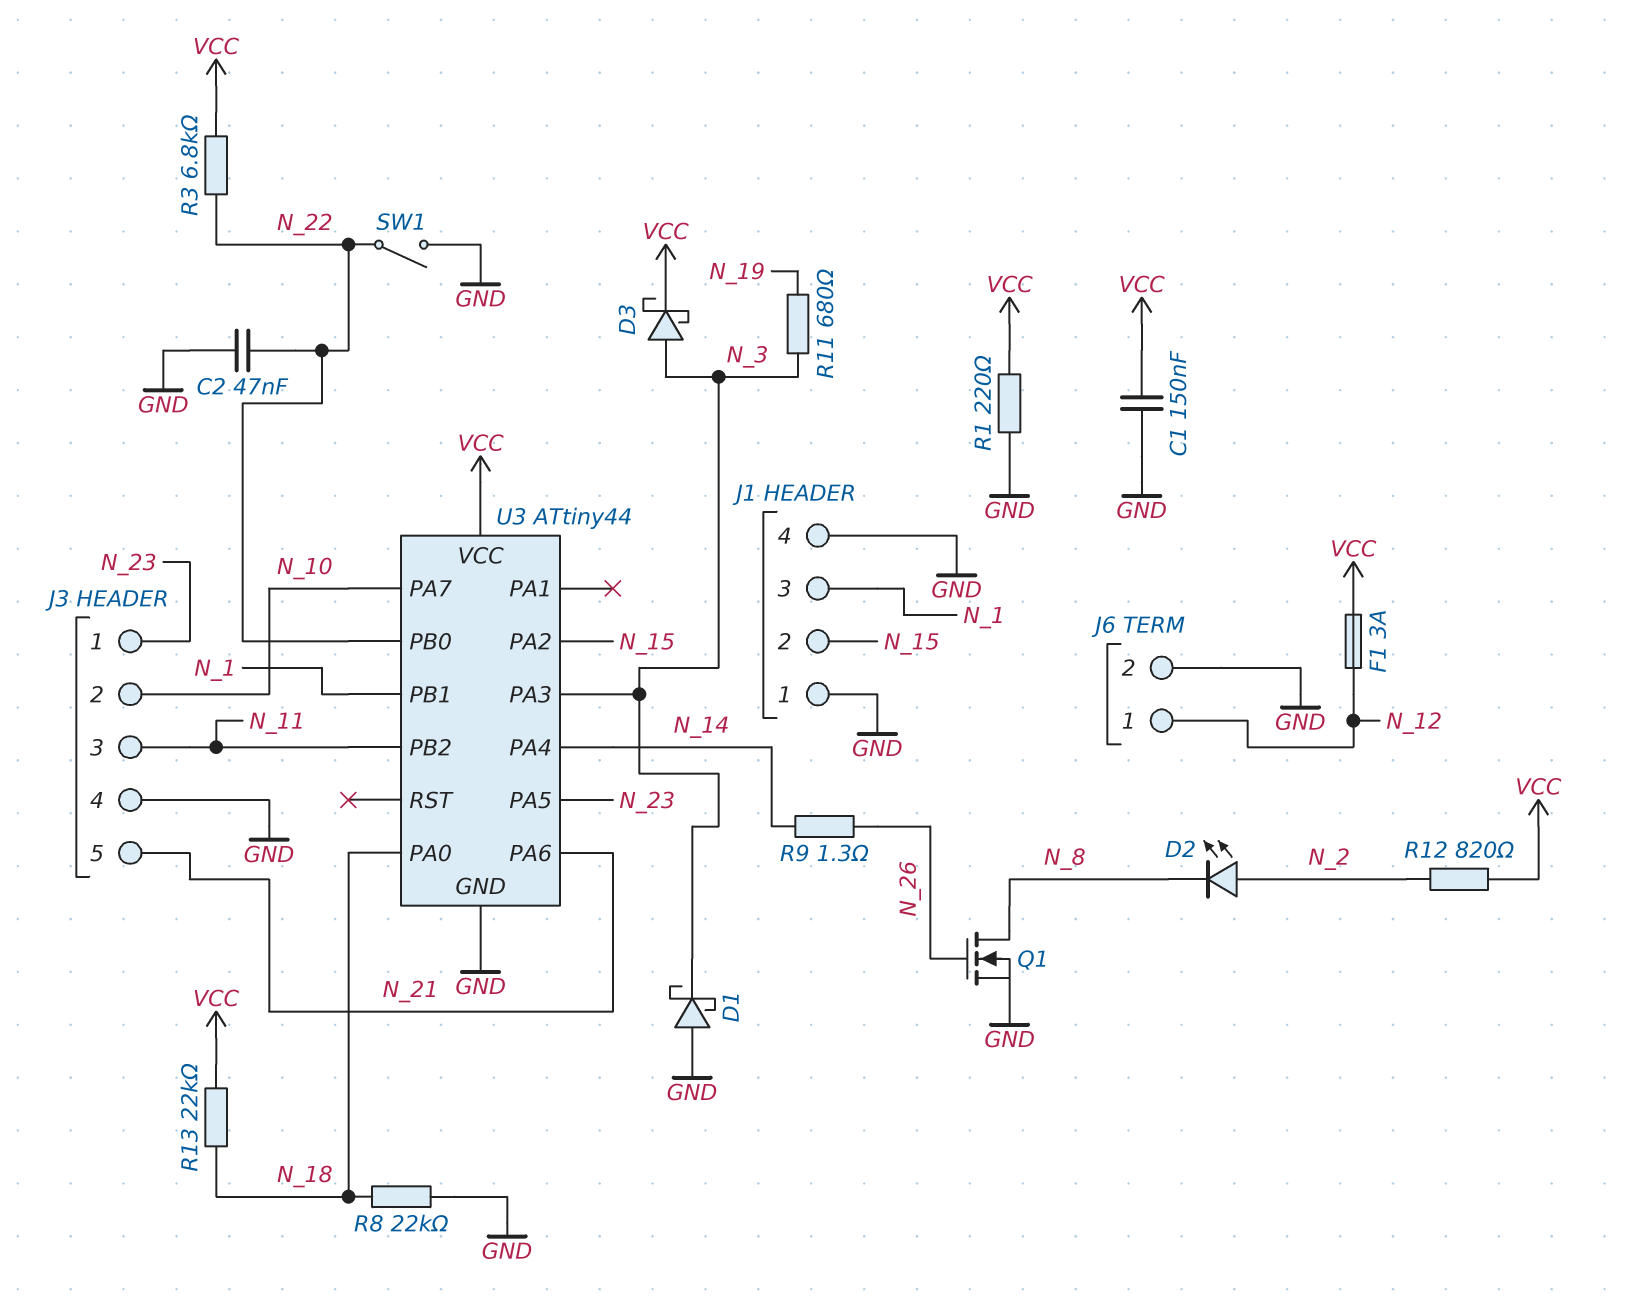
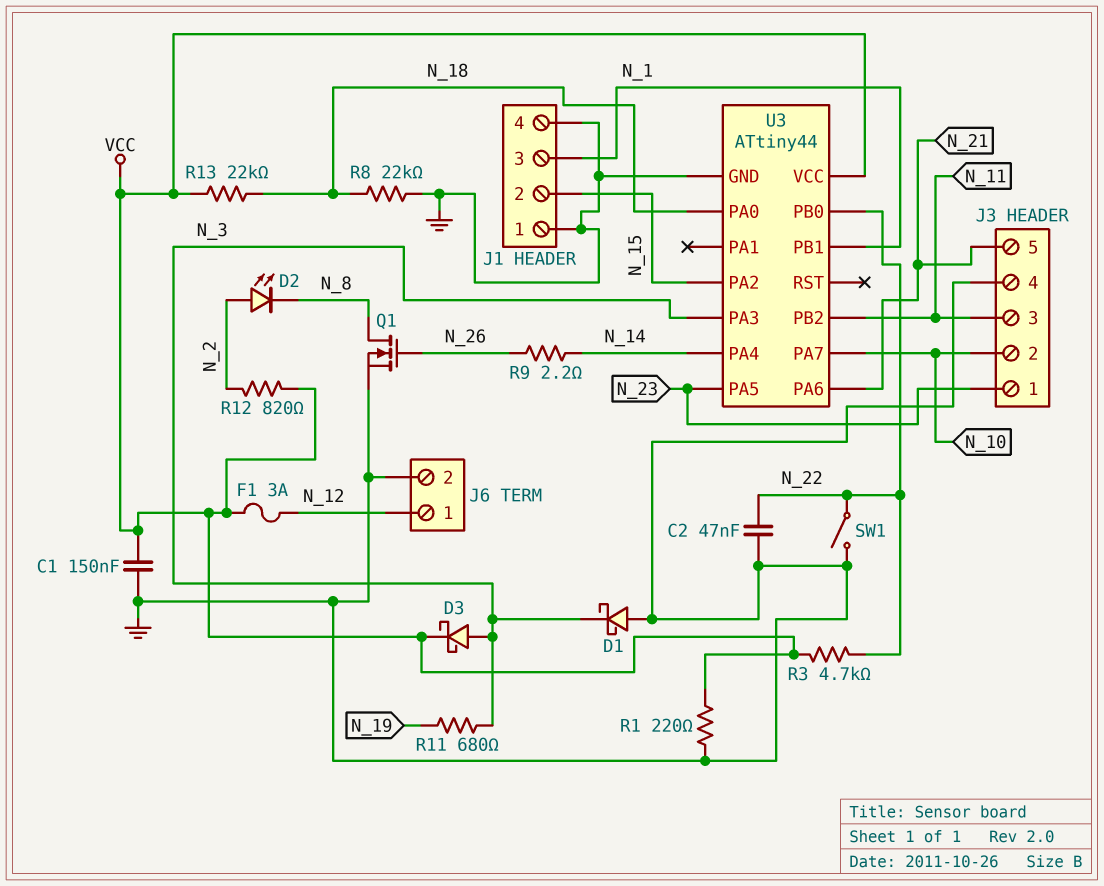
R3: 6.8k (N_22, VCC) -> 4.7k (N_22, VCC)
R9: 1.3 (N_14, N_26) -> 2.2 (N_14, N_26)

